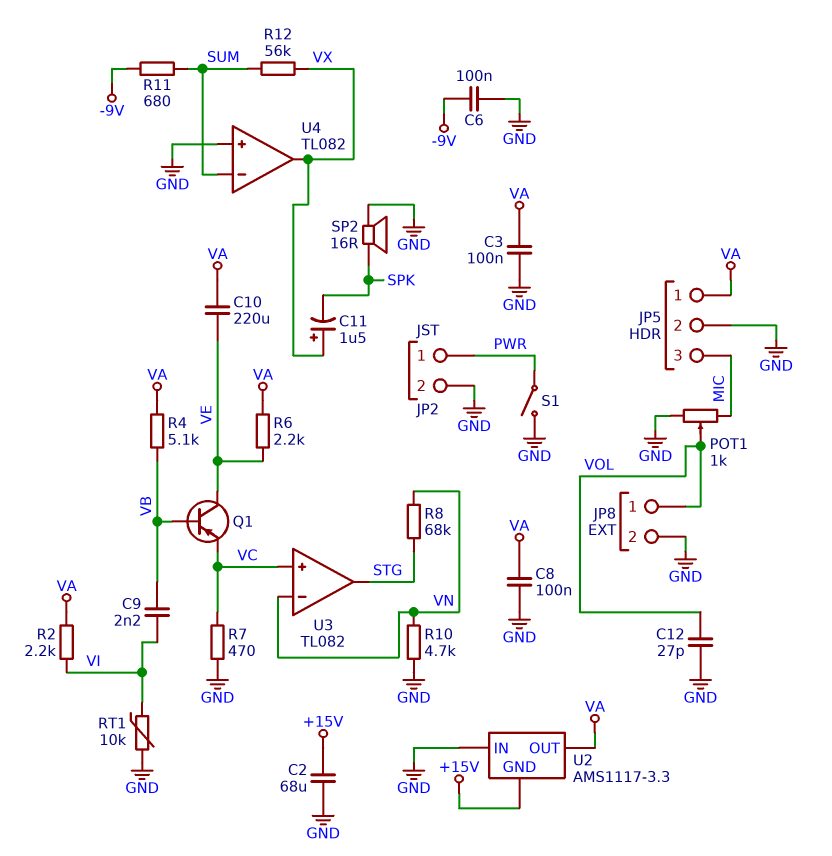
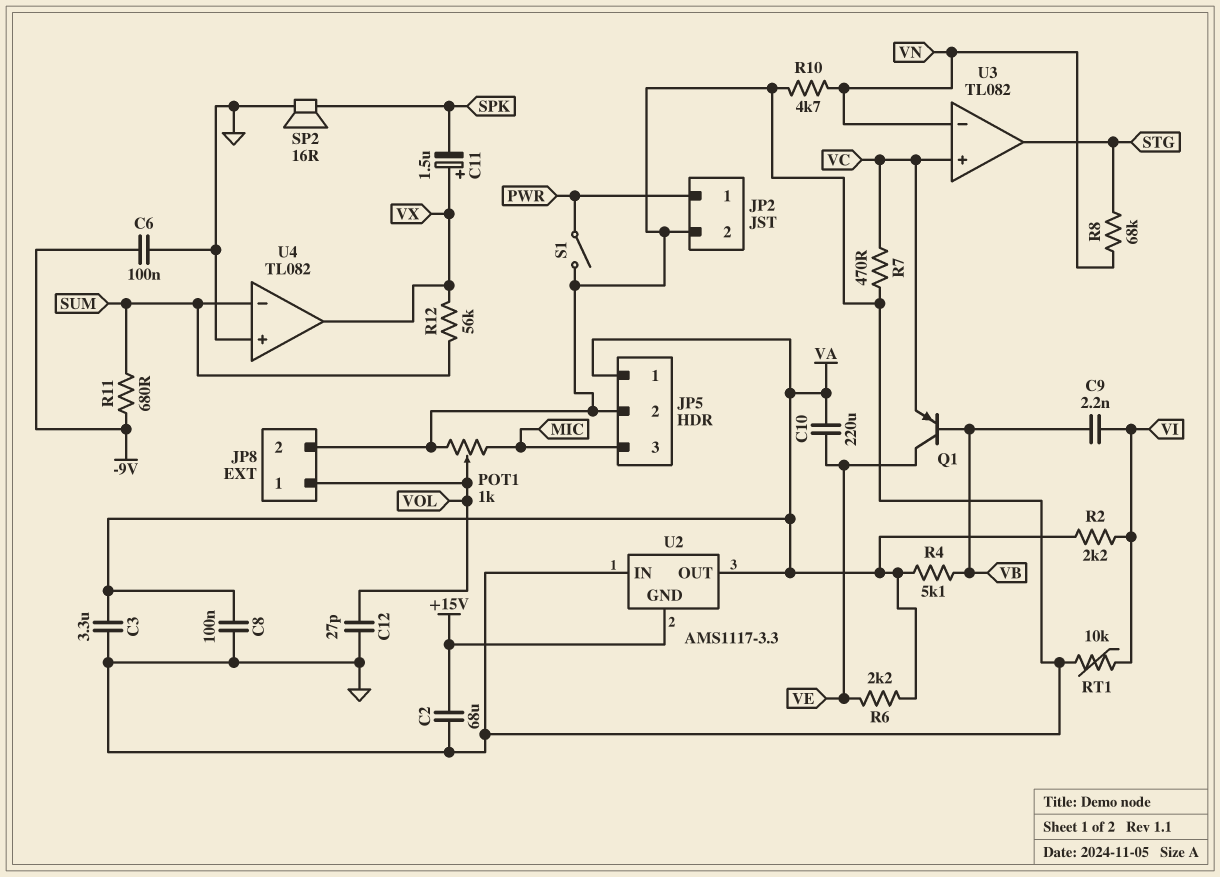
C3: 100nF (GND, VA) -> 3.3uF (GND, VA)

